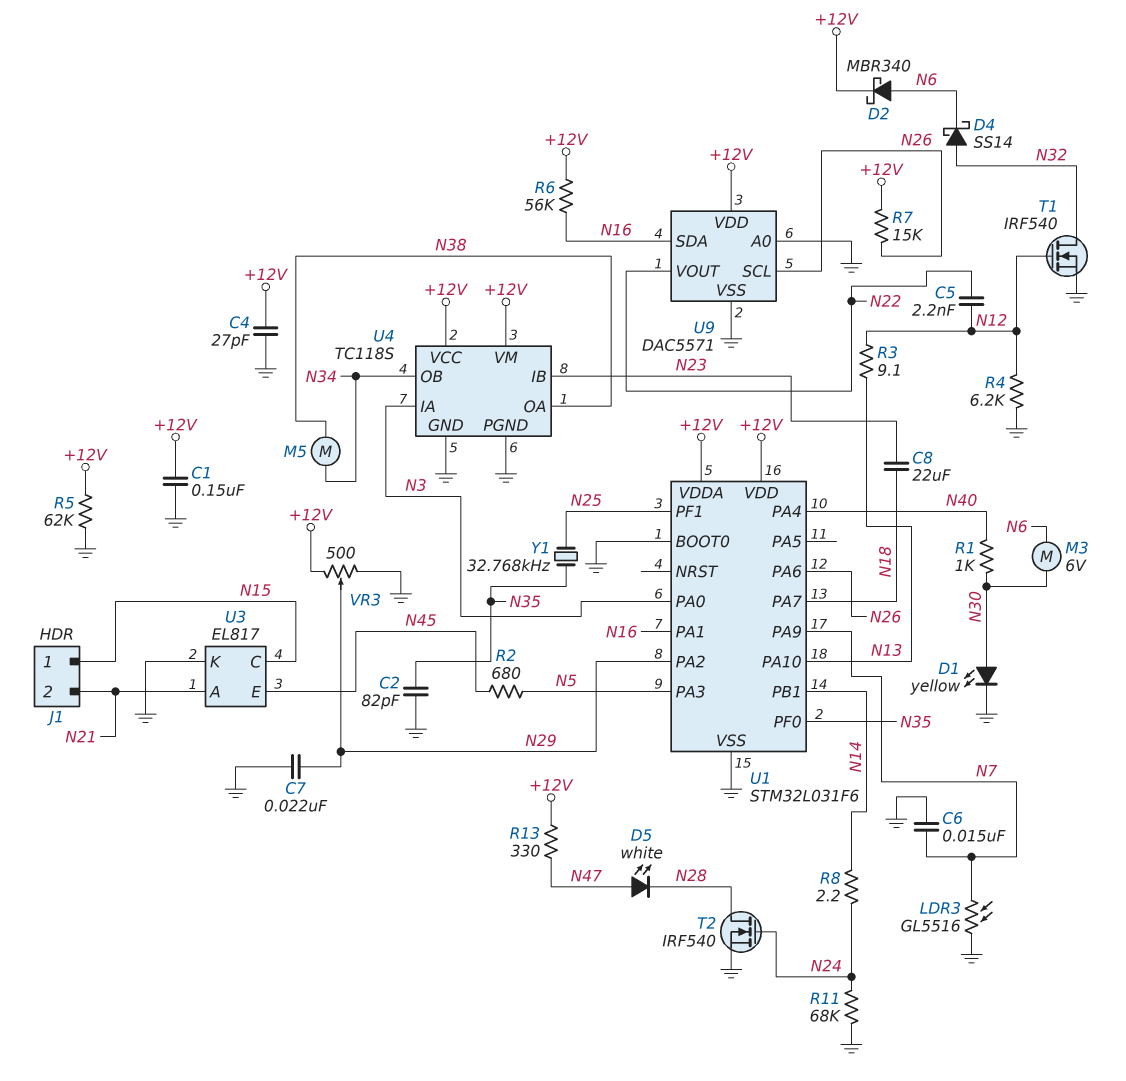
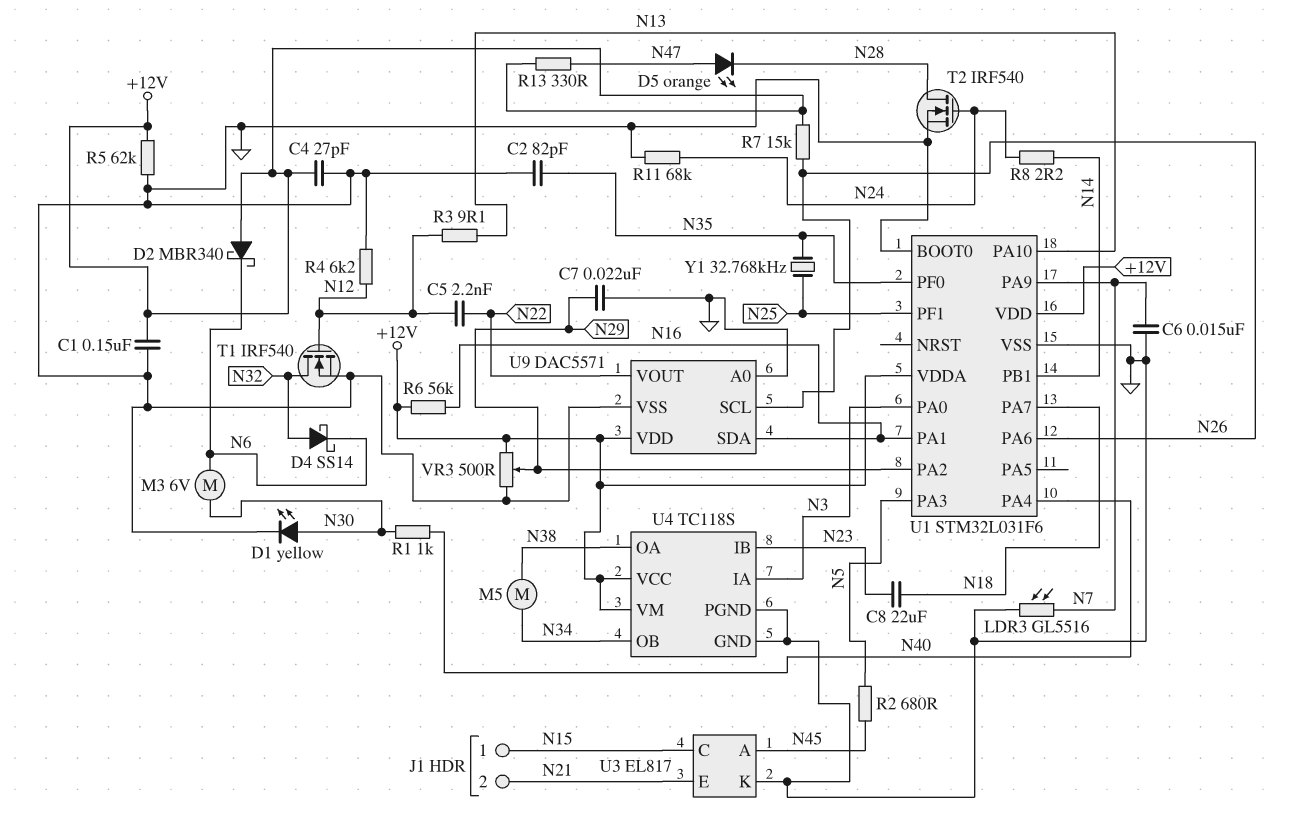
D2: schottky MBR340 (A N6, K +12V) -> schottky MBR340 (A +12V, K N6)
D5: LED white (A N47, K N28) -> LED orange (A N47, K N28)
U3 pin A: N21 -> N45
U3 pin E: N45 -> N21

